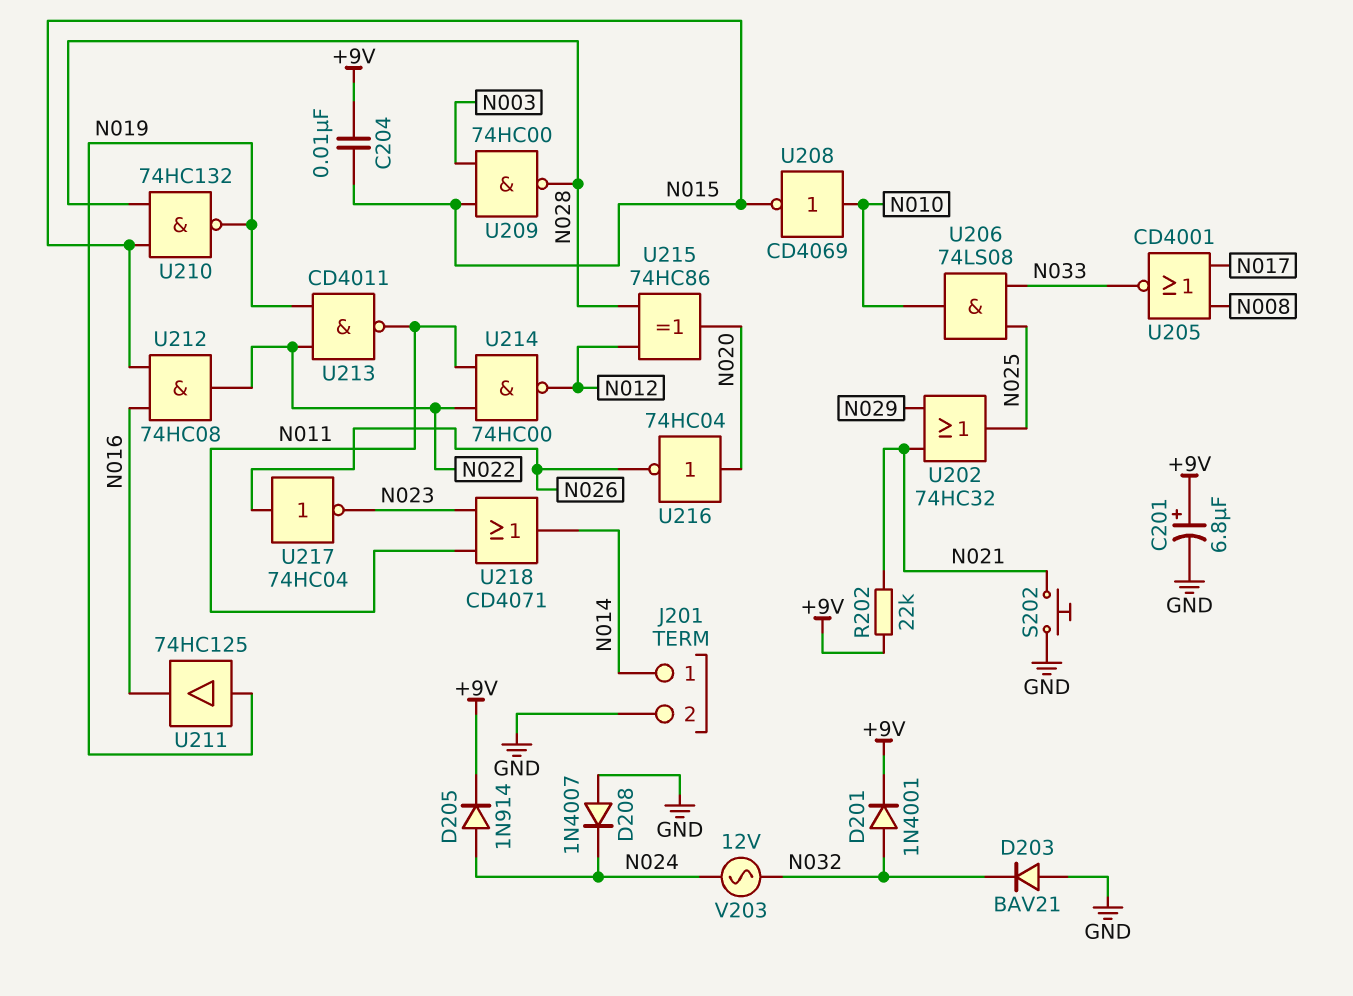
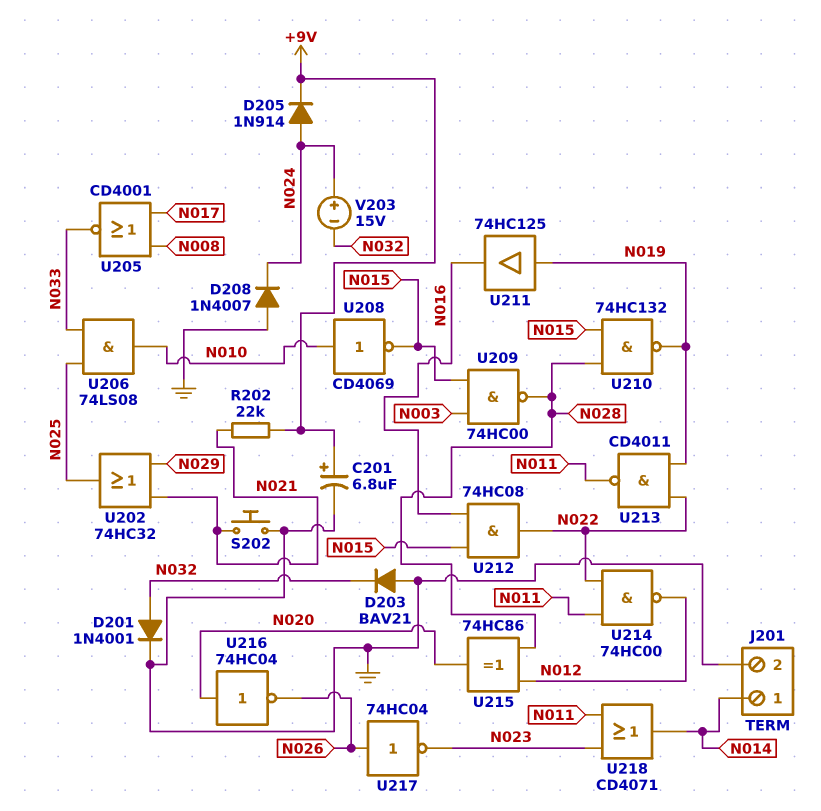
C204: 10nF (+9V, N015) -> none
D201: diode 1N4001 (A N032, K +9V) -> diode 1N4001 (A N032, K GND)
V203: AC 12V (N024, N032) -> 15V (plus N024, minus N032)

